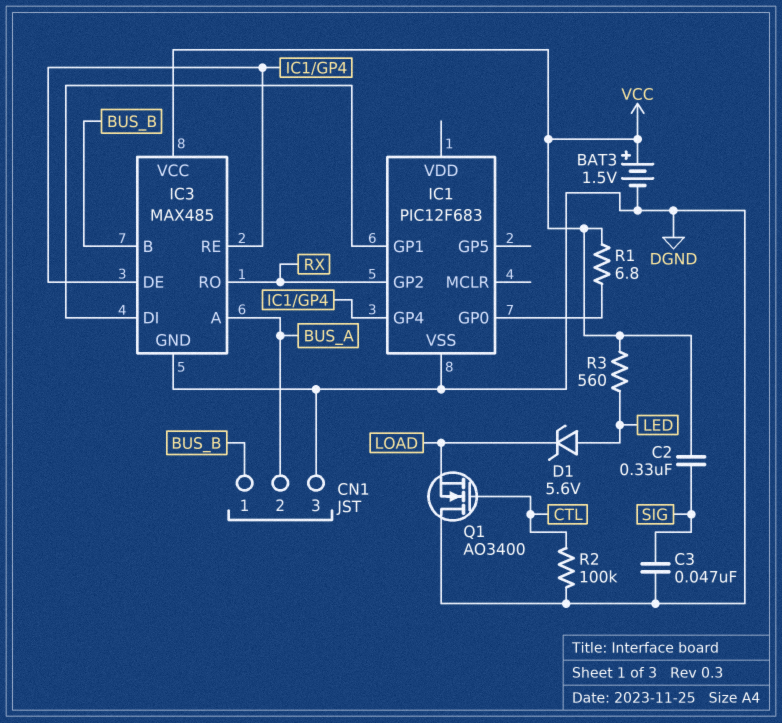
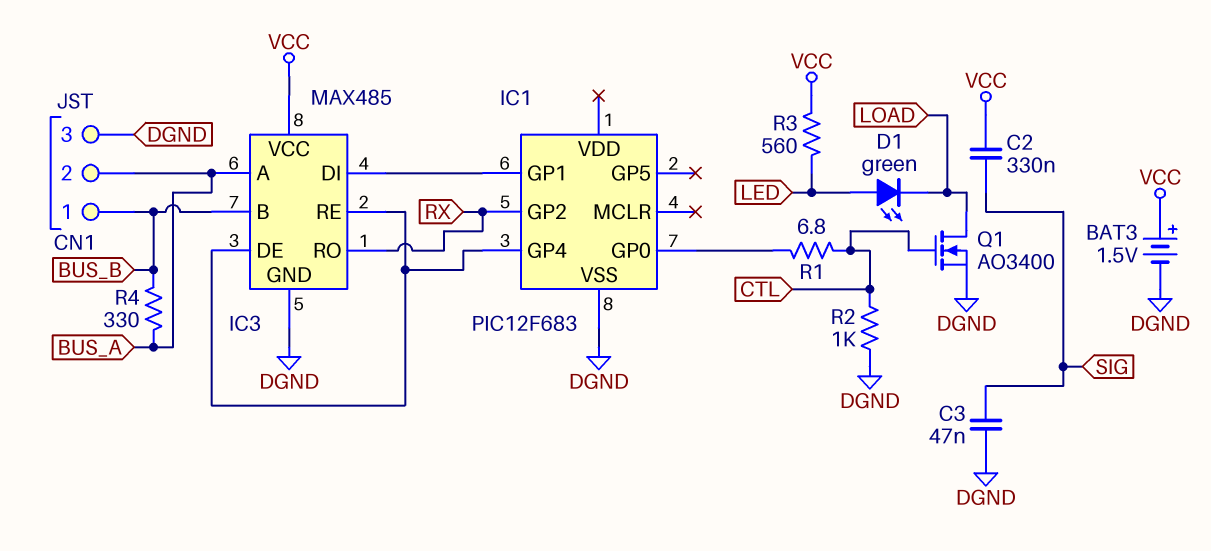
D1: zener 5.6V (A LED, K LOAD) -> LED green (A LED, K LOAD)
Q1: NMOS AO3400 (G CTL, D DGND, S LOAD) -> NMOS AO3400 (G CTL, D LOAD, S DGND)
R1: 6.8 (IC1/GP0, VCC) -> 6.8 (CTL, IC1/GP0)
R2: 100k (CTL, DGND) -> 1k (CTL, DGND)
R4: none -> 330 (BUS_A, BUS_B)

